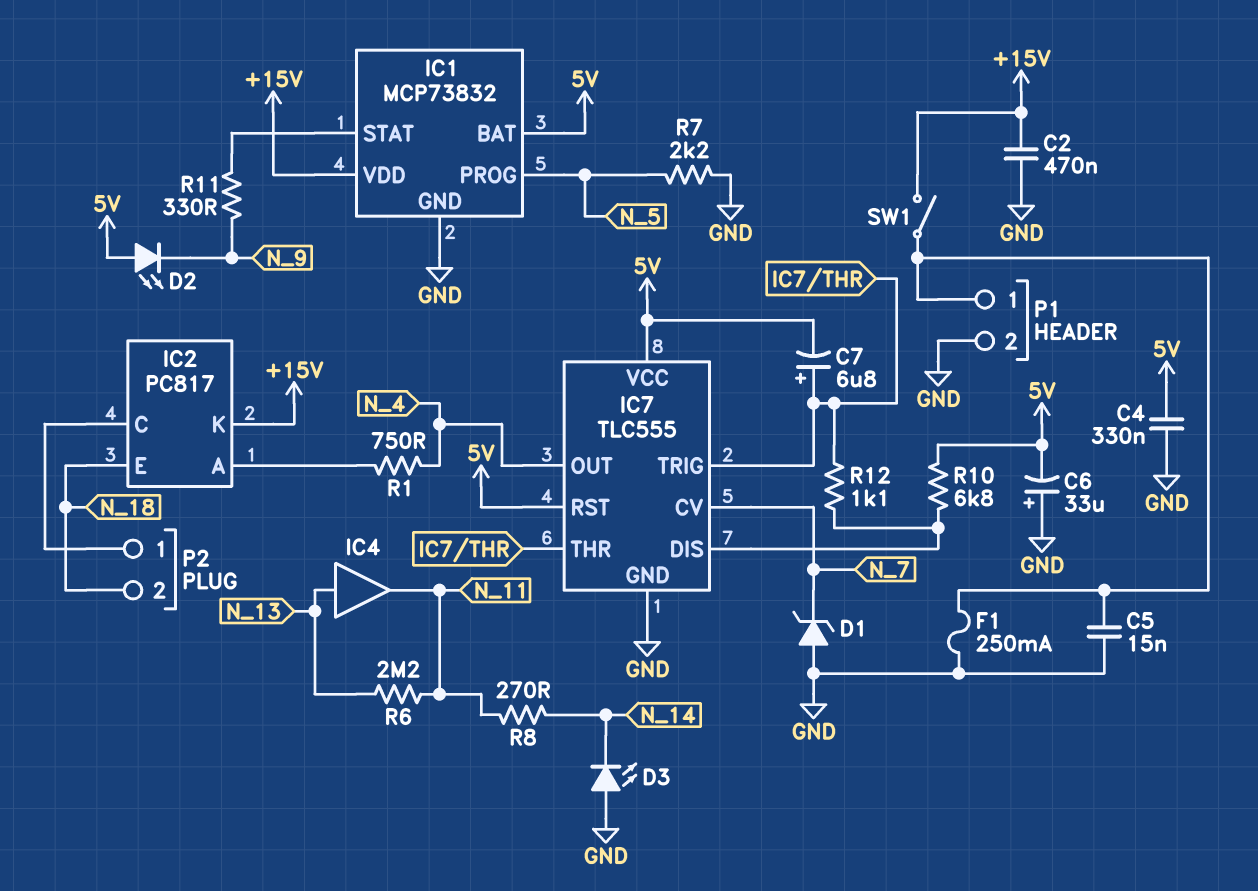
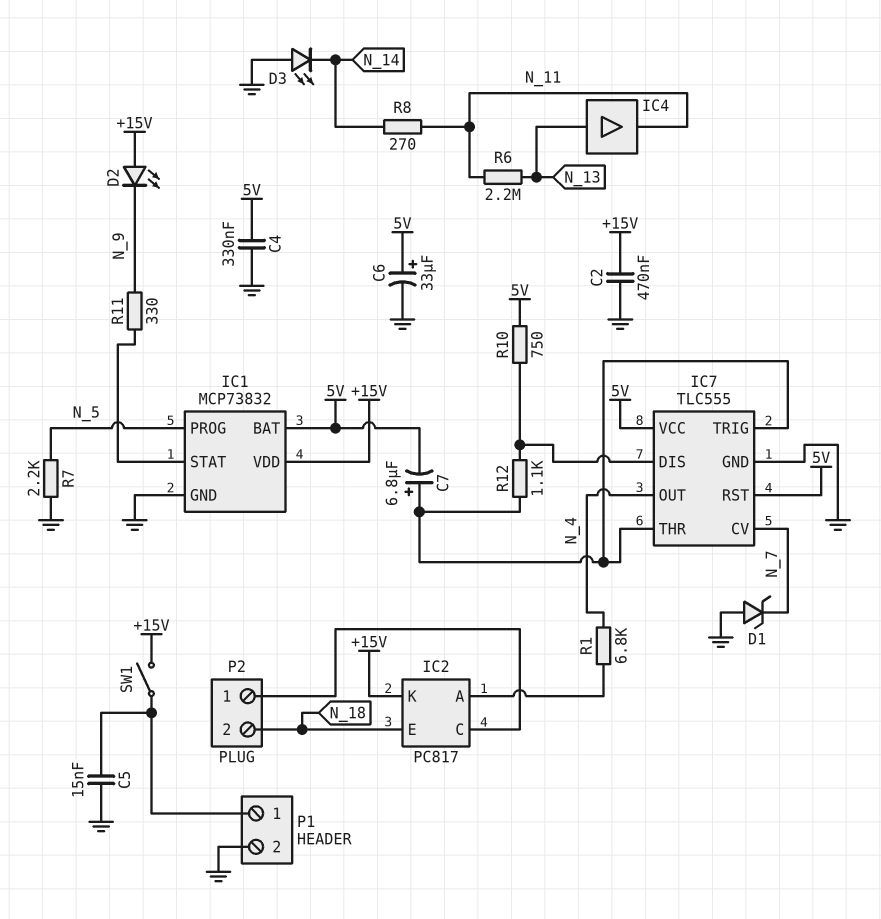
C6: 33uF (plus GND, minus 5V) -> 33uF (plus 5V, minus GND)
D2: LED (A 5V, K N_9) -> LED (A +15V, K N_9)
F1: 250mA (GND, P1/1) -> none
R1: 750 (IC2/A, N_4) -> 6.8k (IC2/A, N_4)
R10: 6.8k (5V, IC7/DIS) -> 750 (5V, IC7/DIS)

